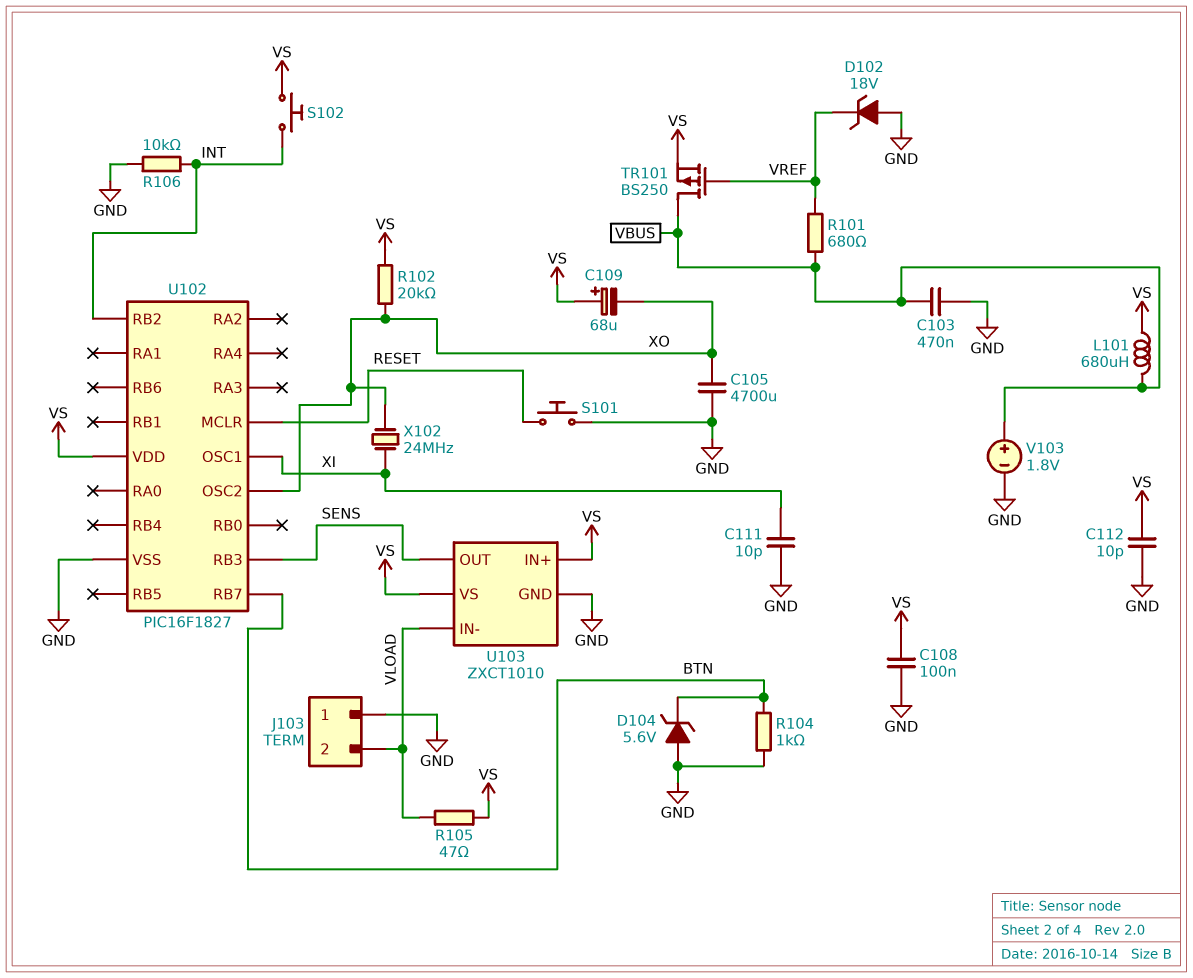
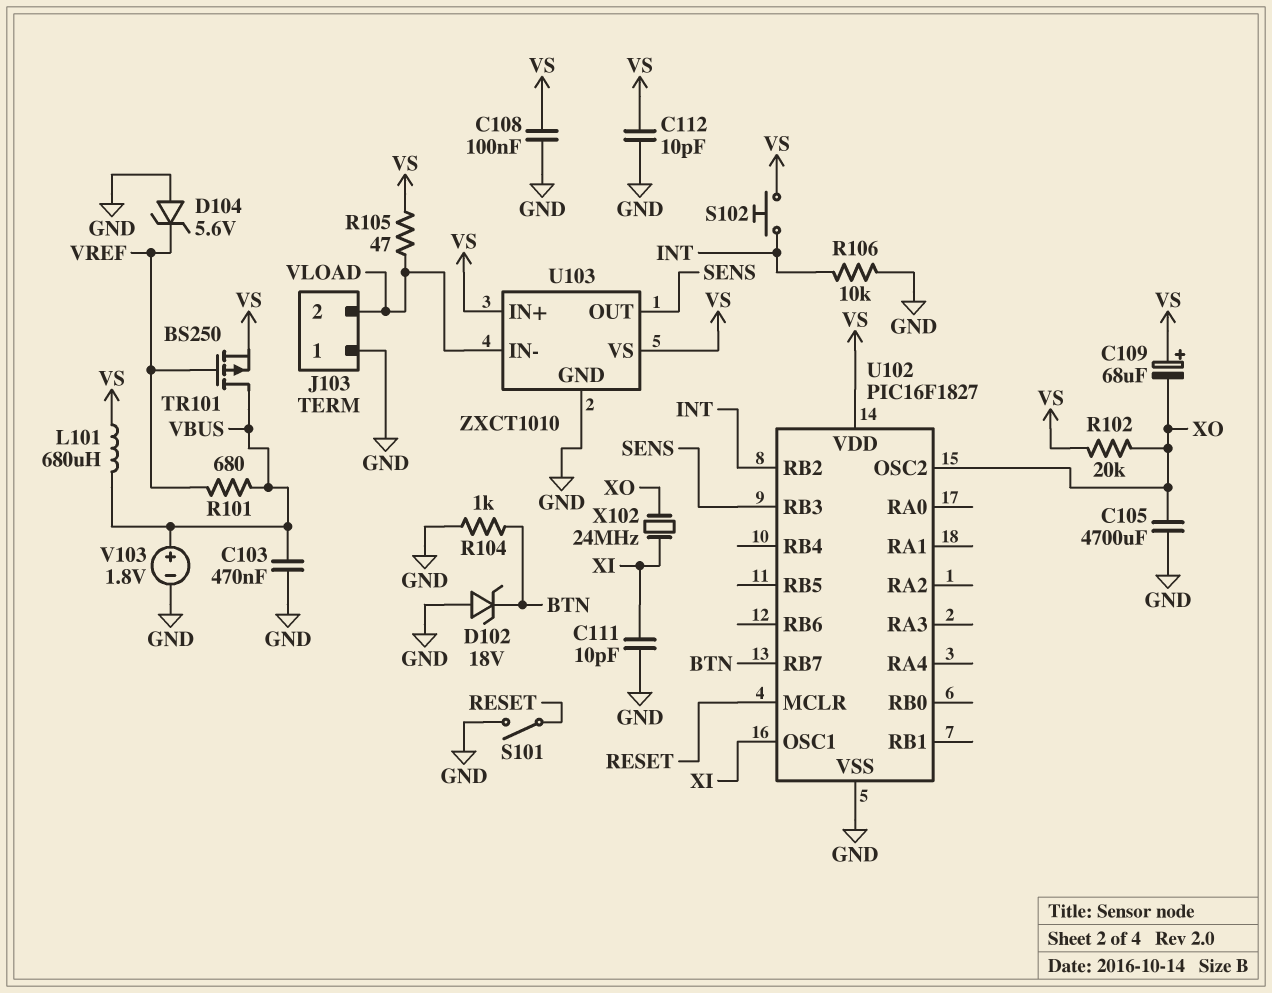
D102: zener 18V (A GND, K VREF) -> zener 18V (A GND, K BTN)
D104: zener 5.6V (A GND, K BTN) -> zener 5.6V (A GND, K VREF)
S101: button (GND, RESET) -> switch (GND, RESET)

